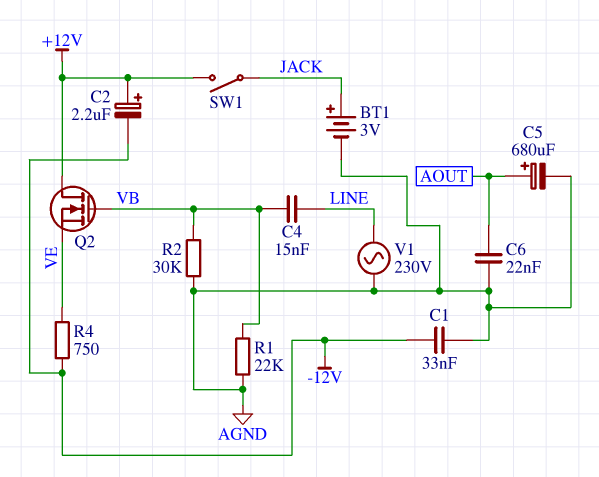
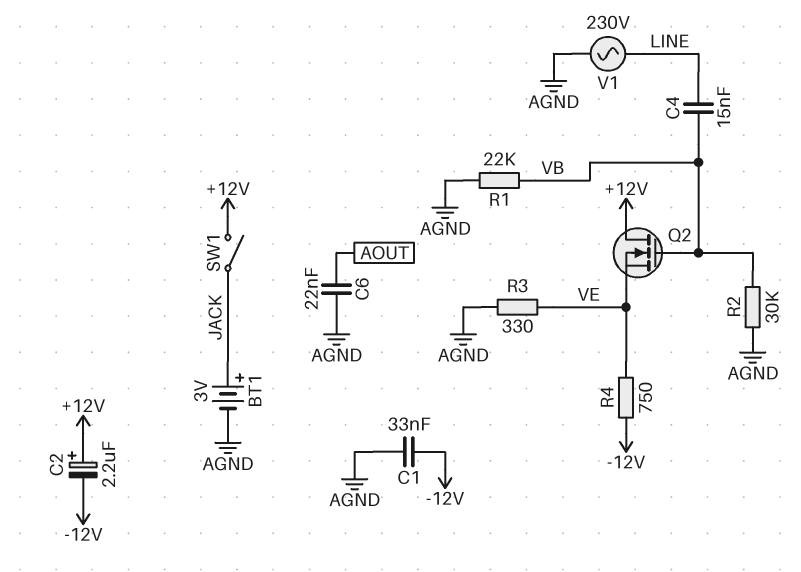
C5: 680uF (plus AOUT, minus AGND) -> none
R3: none -> 330 (AGND, VE)

